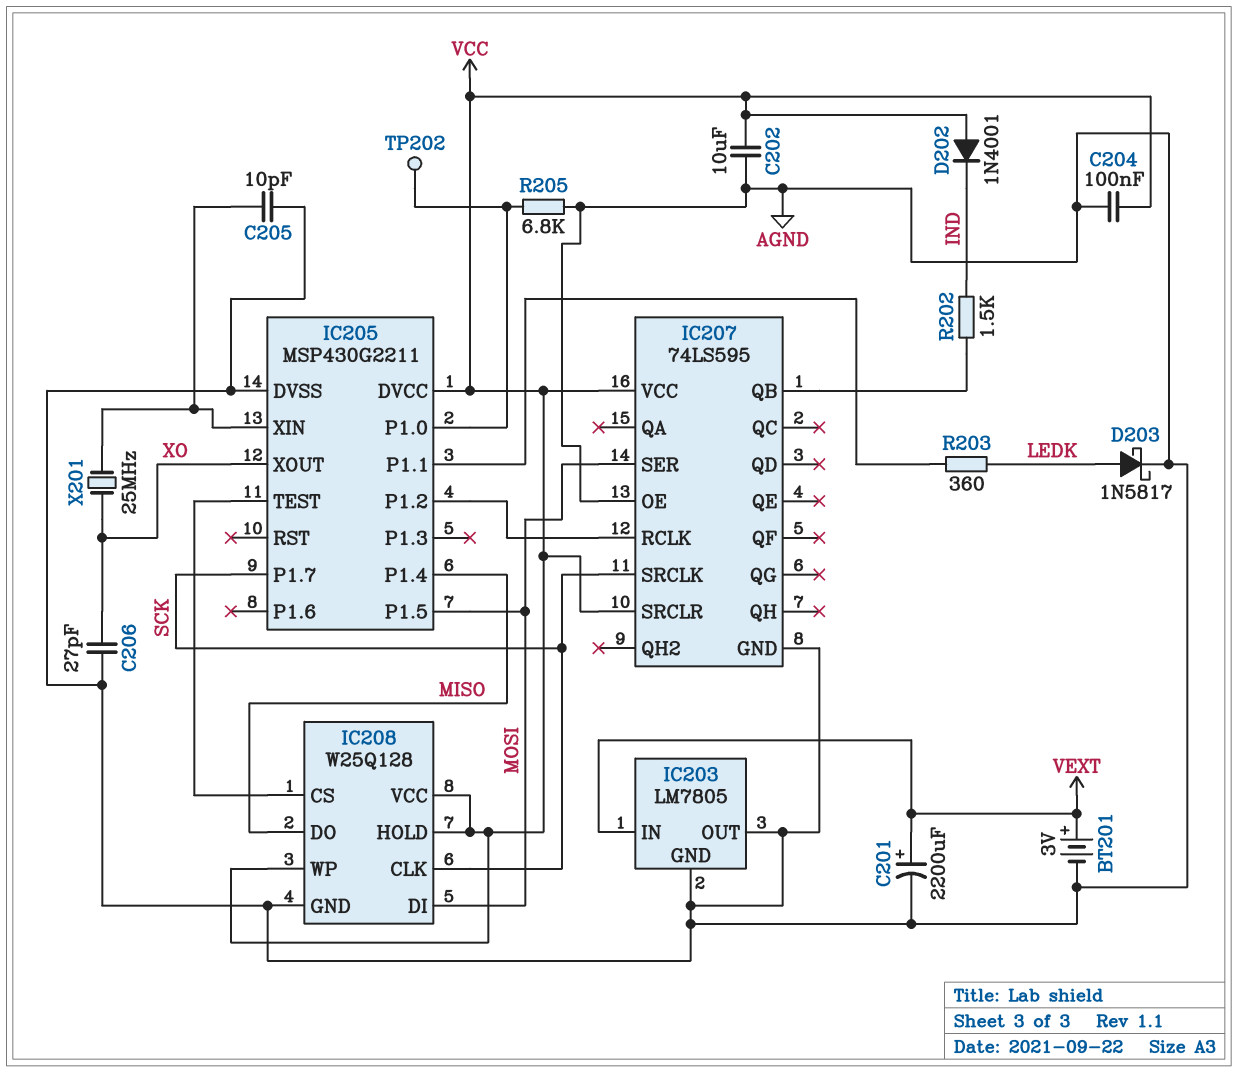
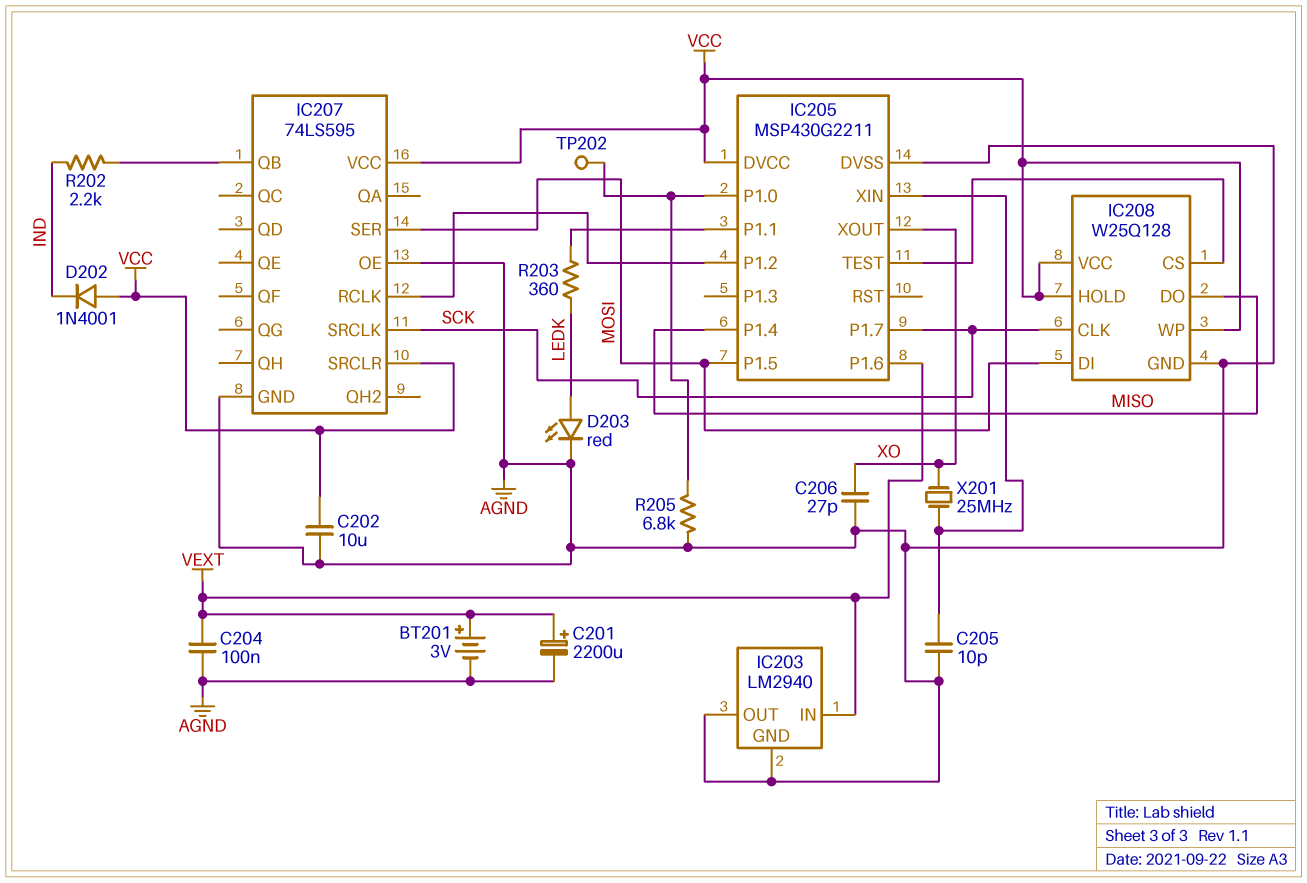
C204: 100nF (AGND, VCC) -> 100nF (AGND, VEXT)
D203: schottky 1N5817 (A LEDK, K AGND) -> LED red (A LEDK, K AGND)
IC203: LM7805 -> LM2940
IC205 pin P1.6: none -> VEXT
R202: 1.5k (IC207/QB, IND) -> 2.2k (IC207/QB, IND)

